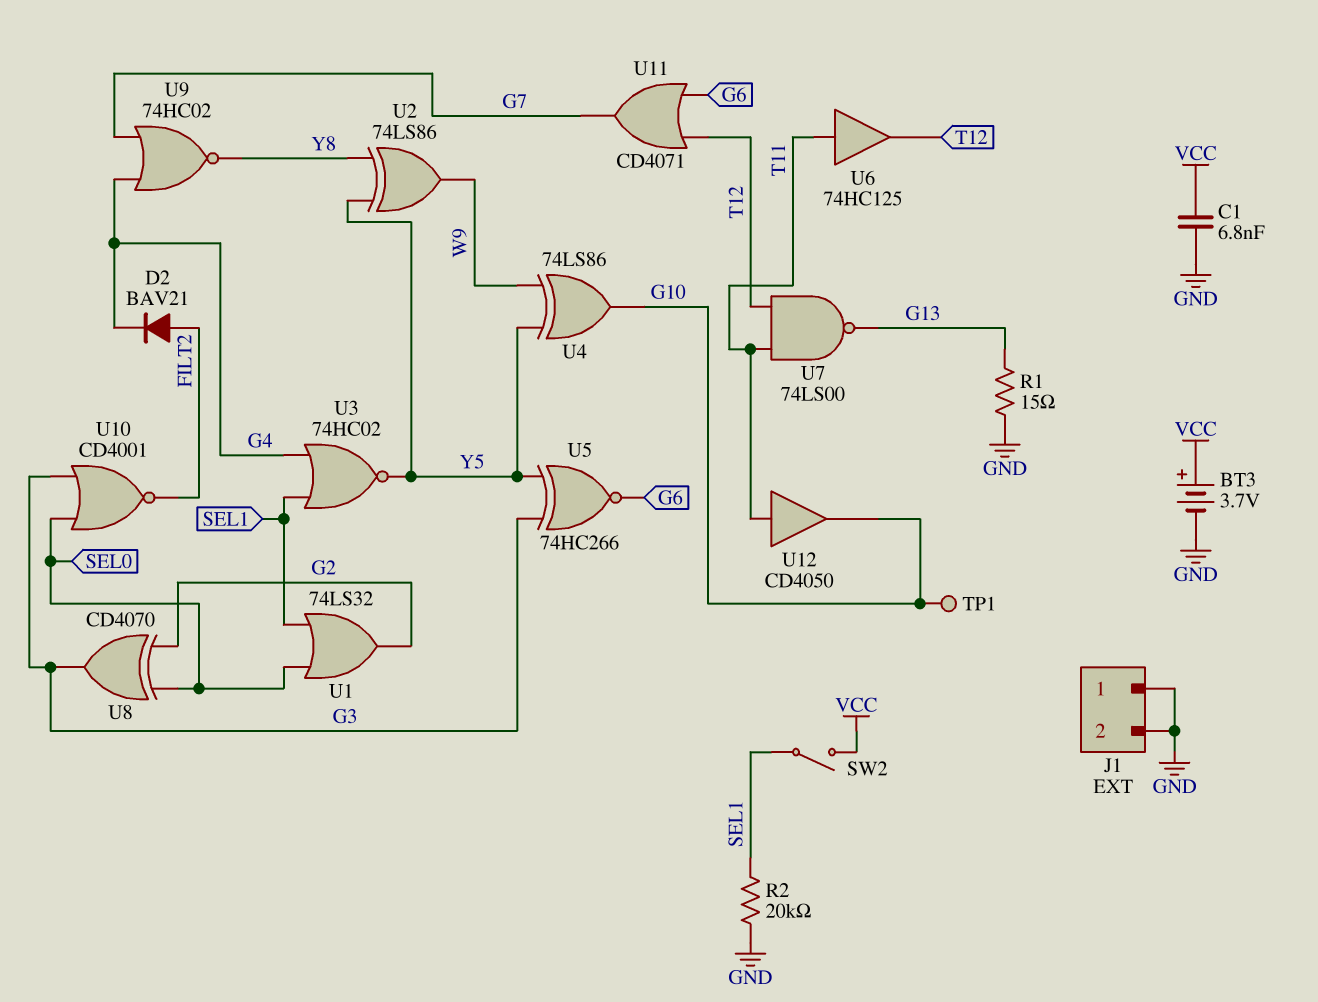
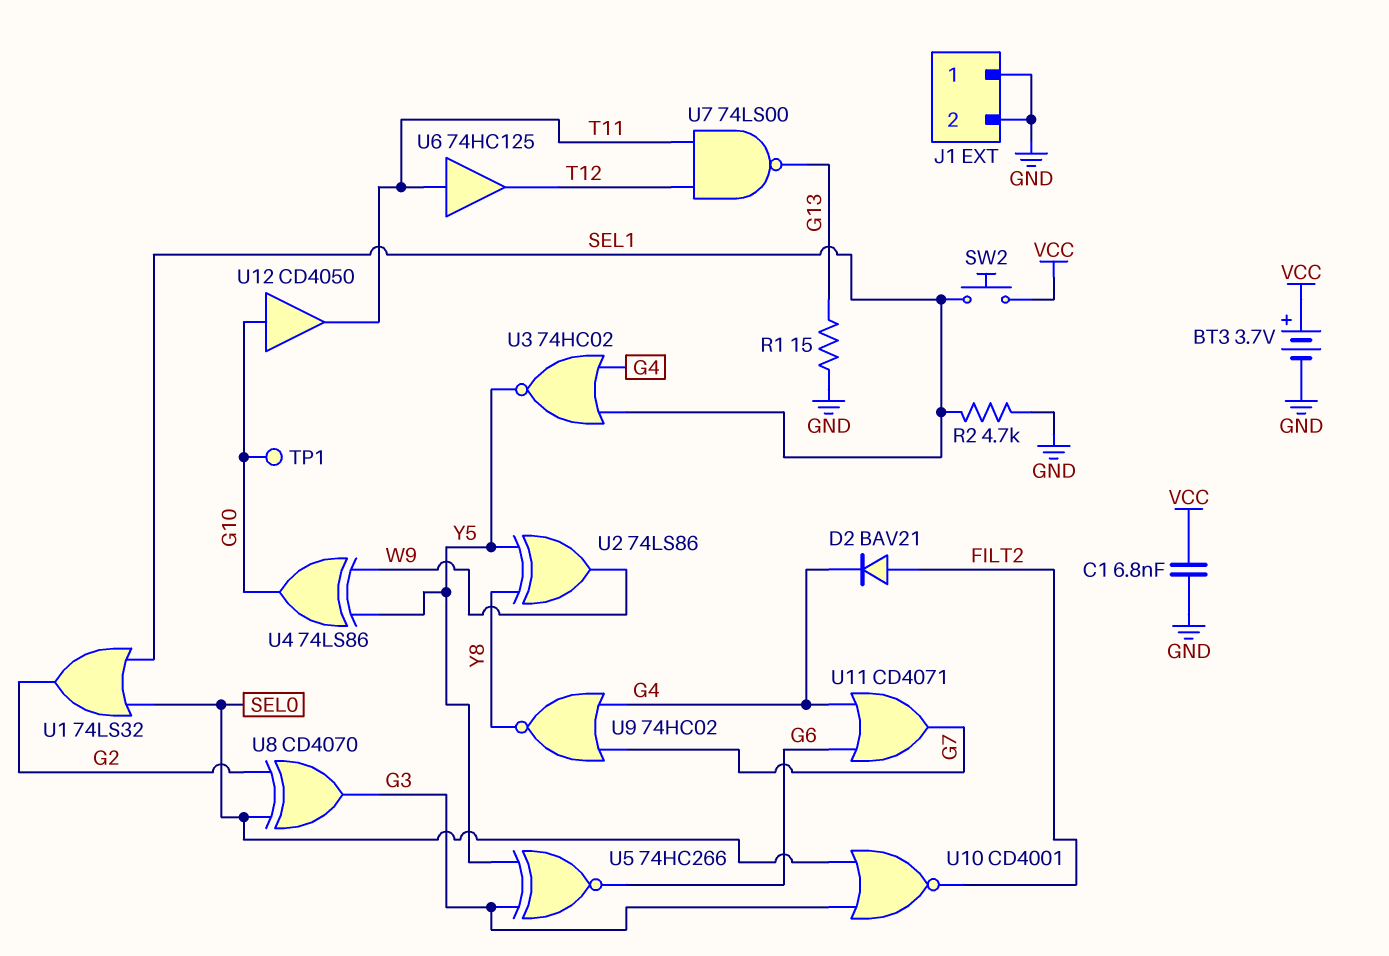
R2: 20k (GND, SEL1) -> 4.7k (GND, SEL1)
SW2: switch (SEL1, VCC) -> button (SEL1, VCC)
U11: OR CD4071 (in G6, in T12, out G7) -> OR CD4071 (in G4, in G6, out G7)
U12: buffer CD4050 (in T11, out G10) -> buffer CD4050 (in G10, out T11)

